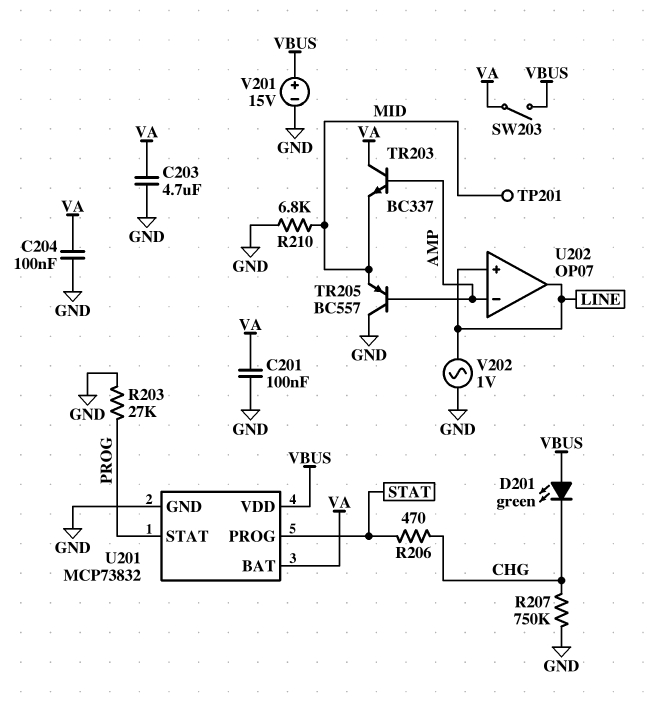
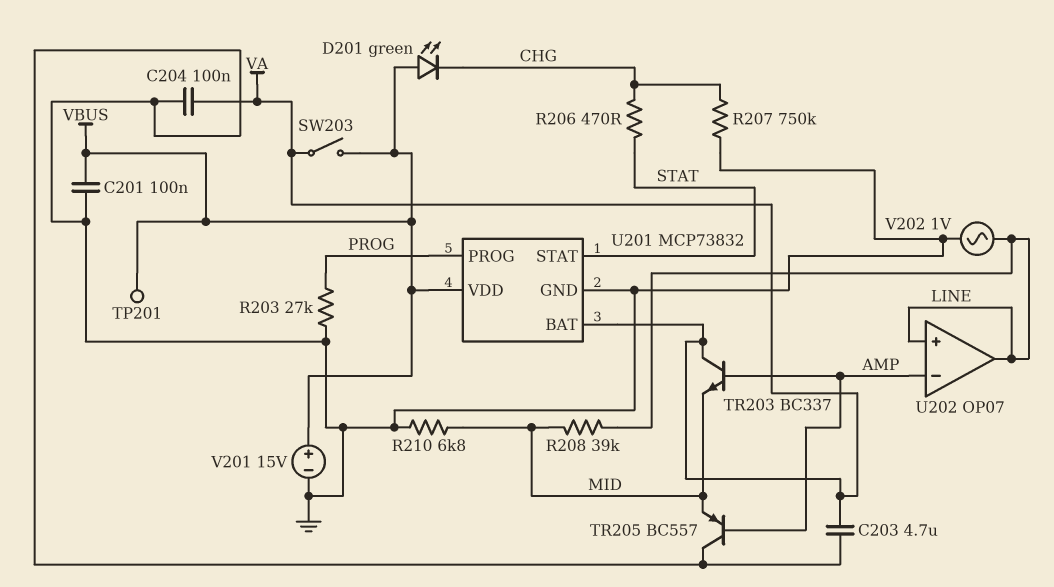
C201: 100nF (GND, VA) -> 100nF (GND, VBUS)
R208: none -> 39k (LINE, MID)
TP201: test point (MID) -> test point (VBUS)
U201 pin PROG: STAT -> PROG
U201 pin STAT: PROG -> STAT

